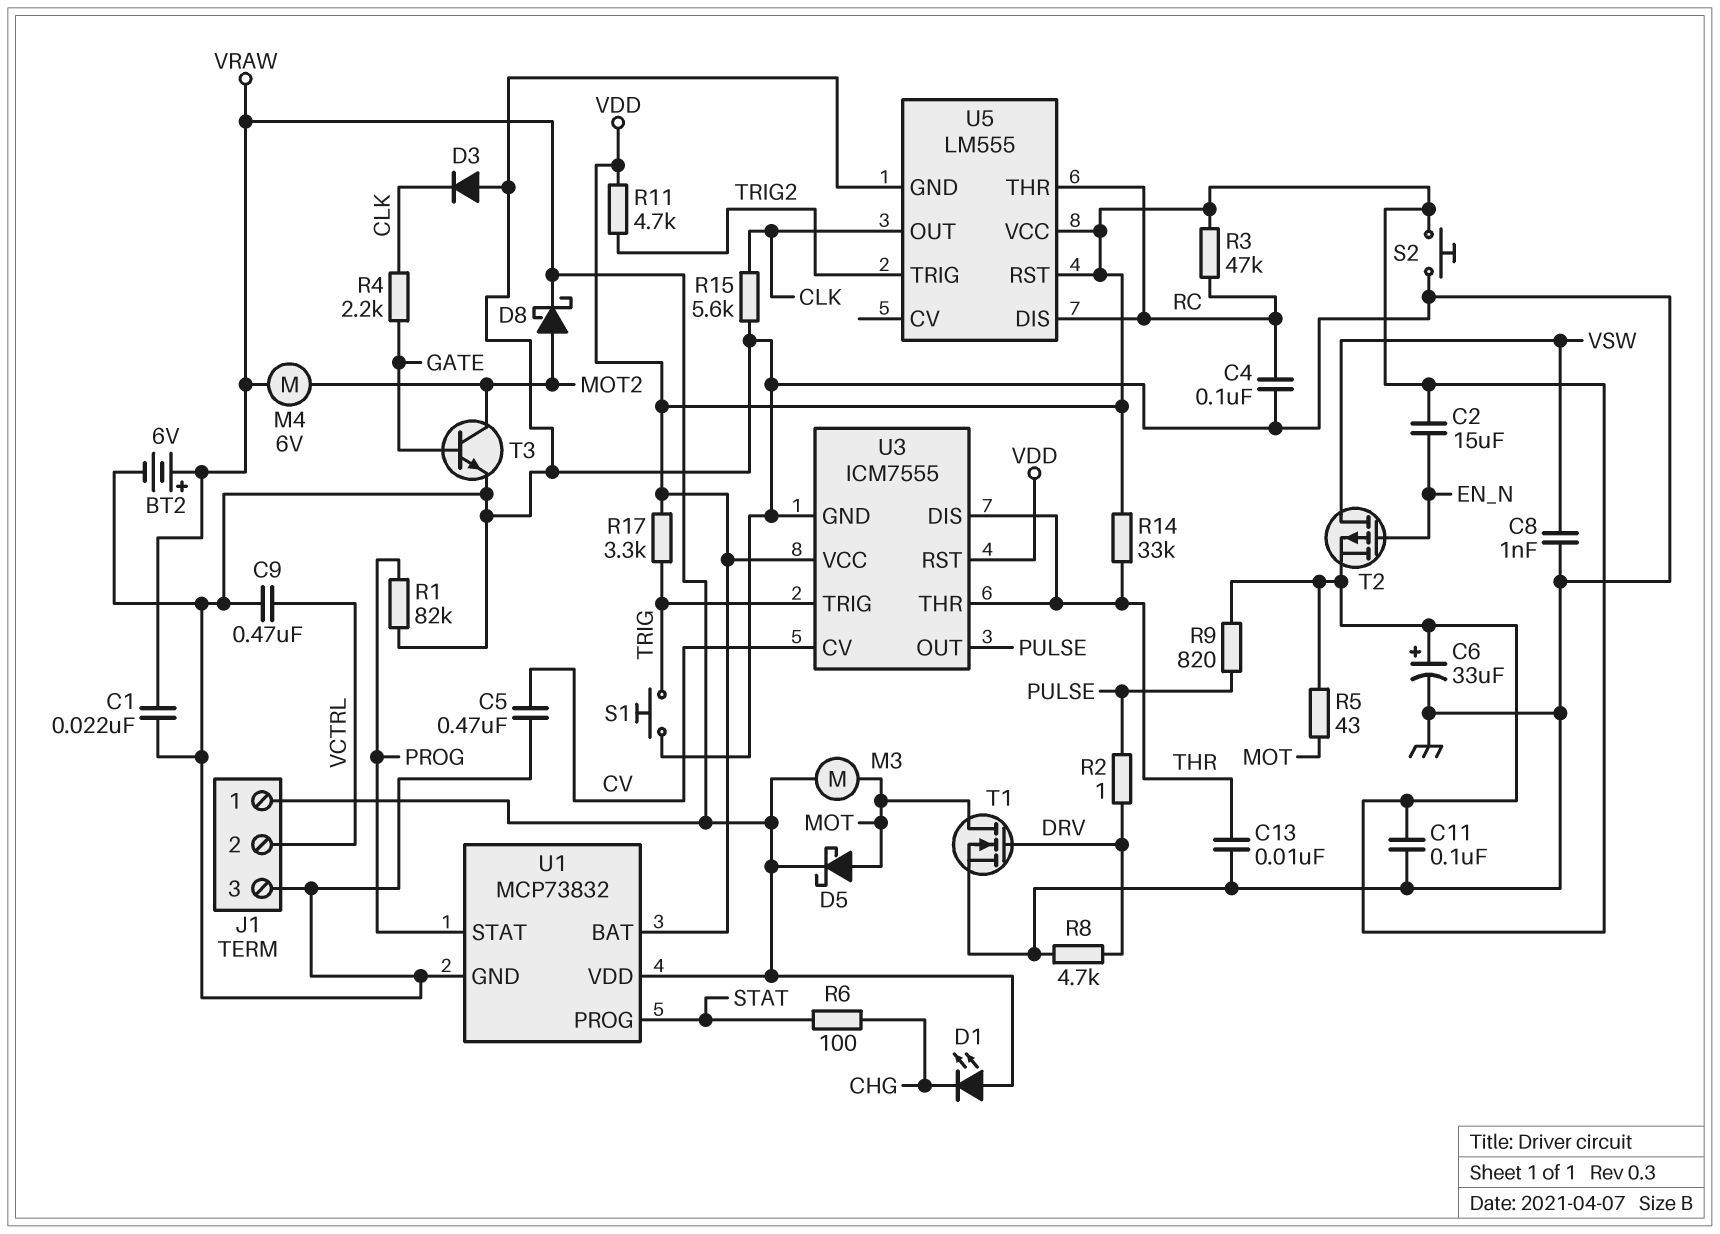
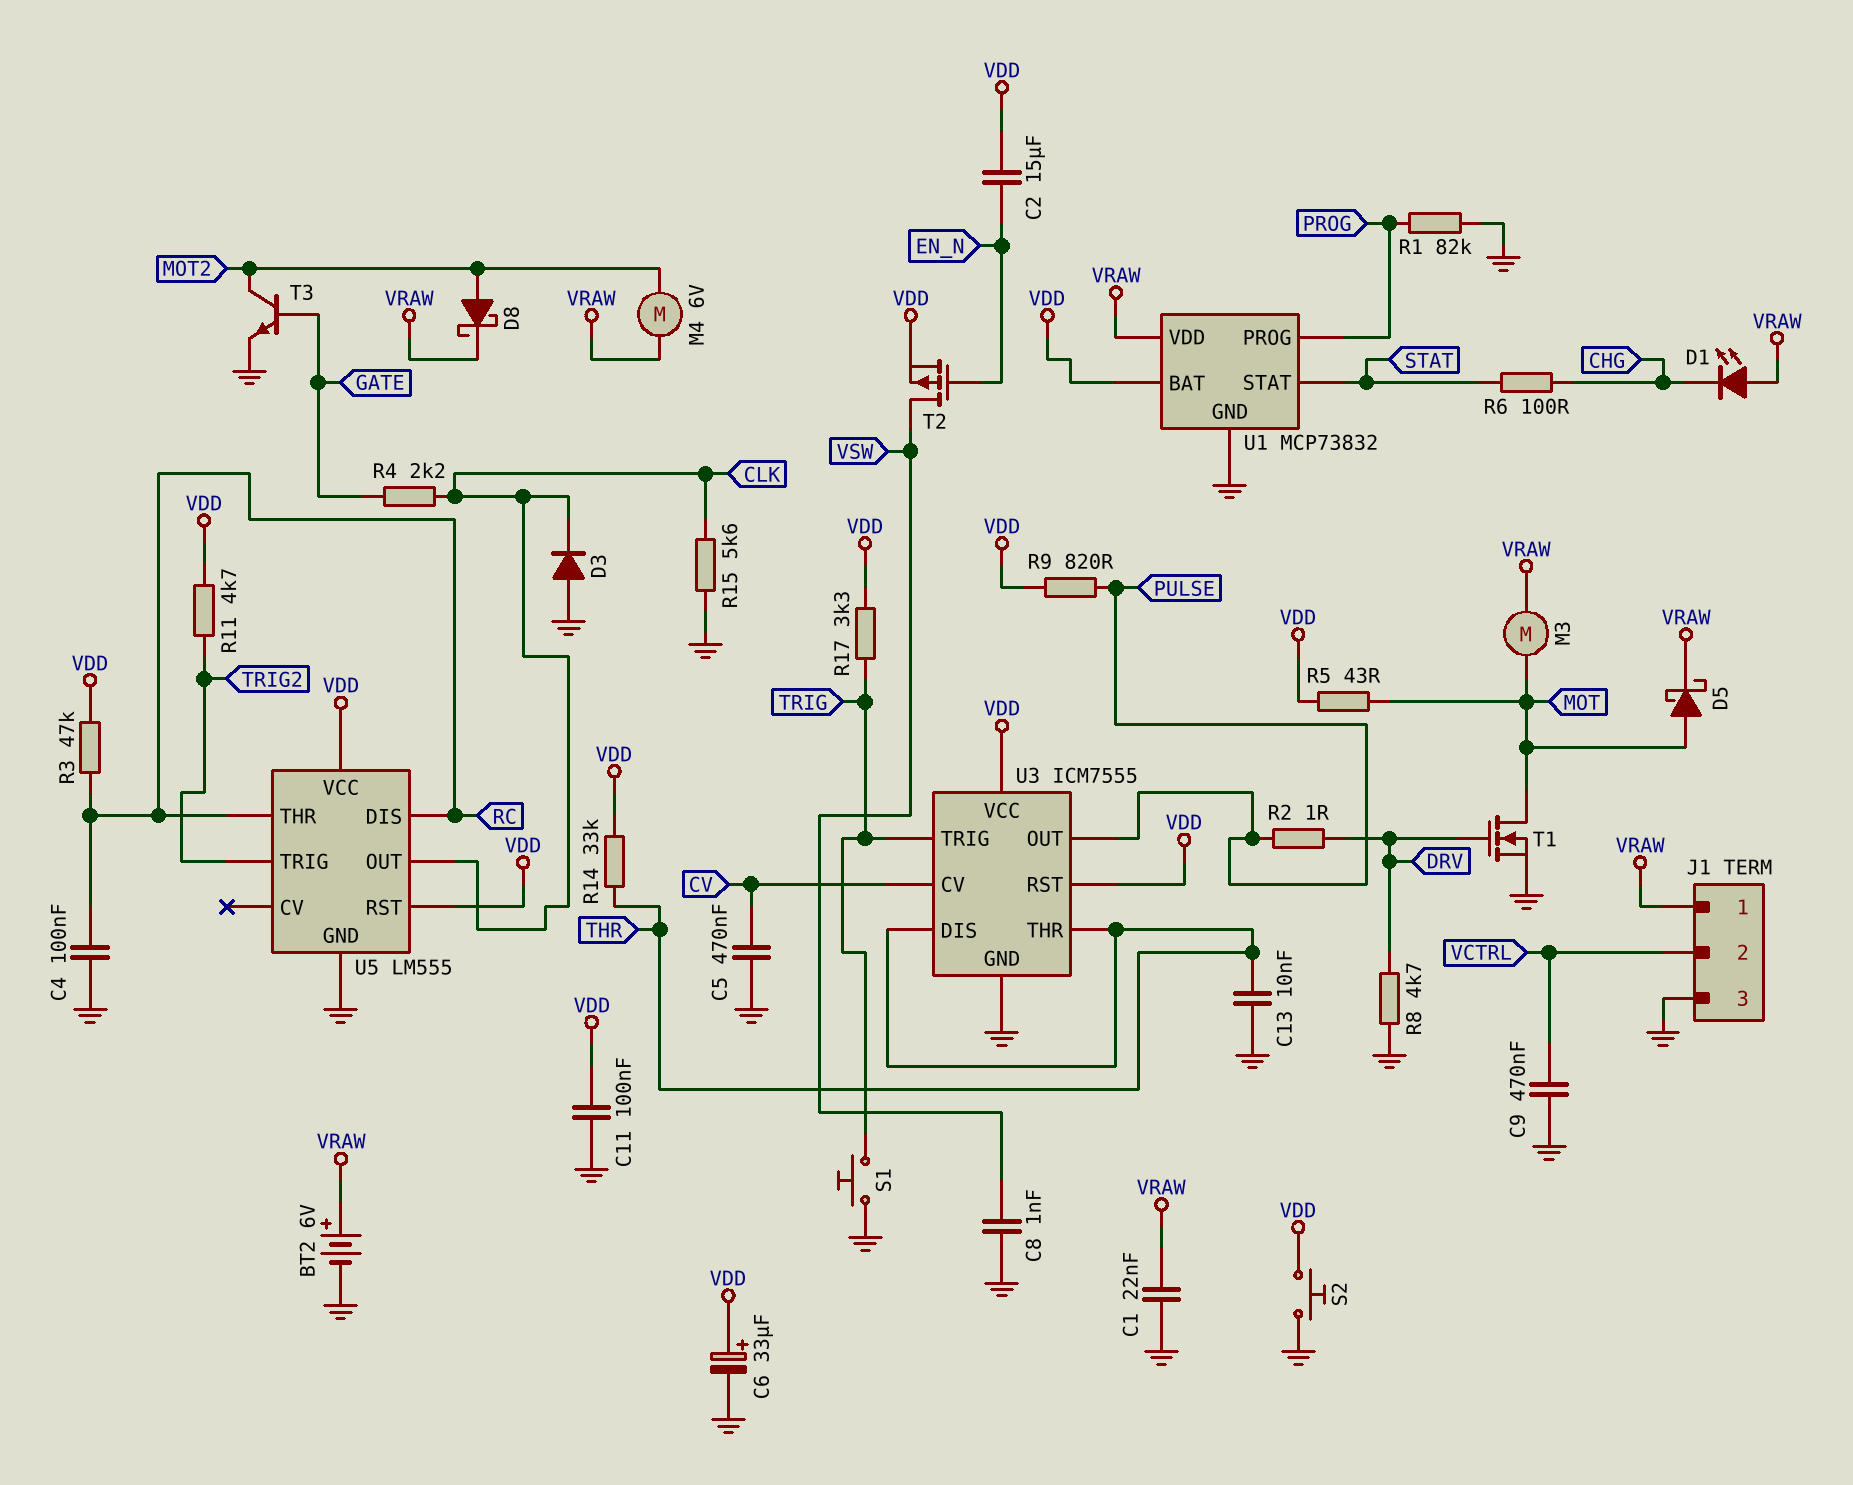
U1 pin PROG: STAT -> PROG
U1 pin STAT: PROG -> STAT

